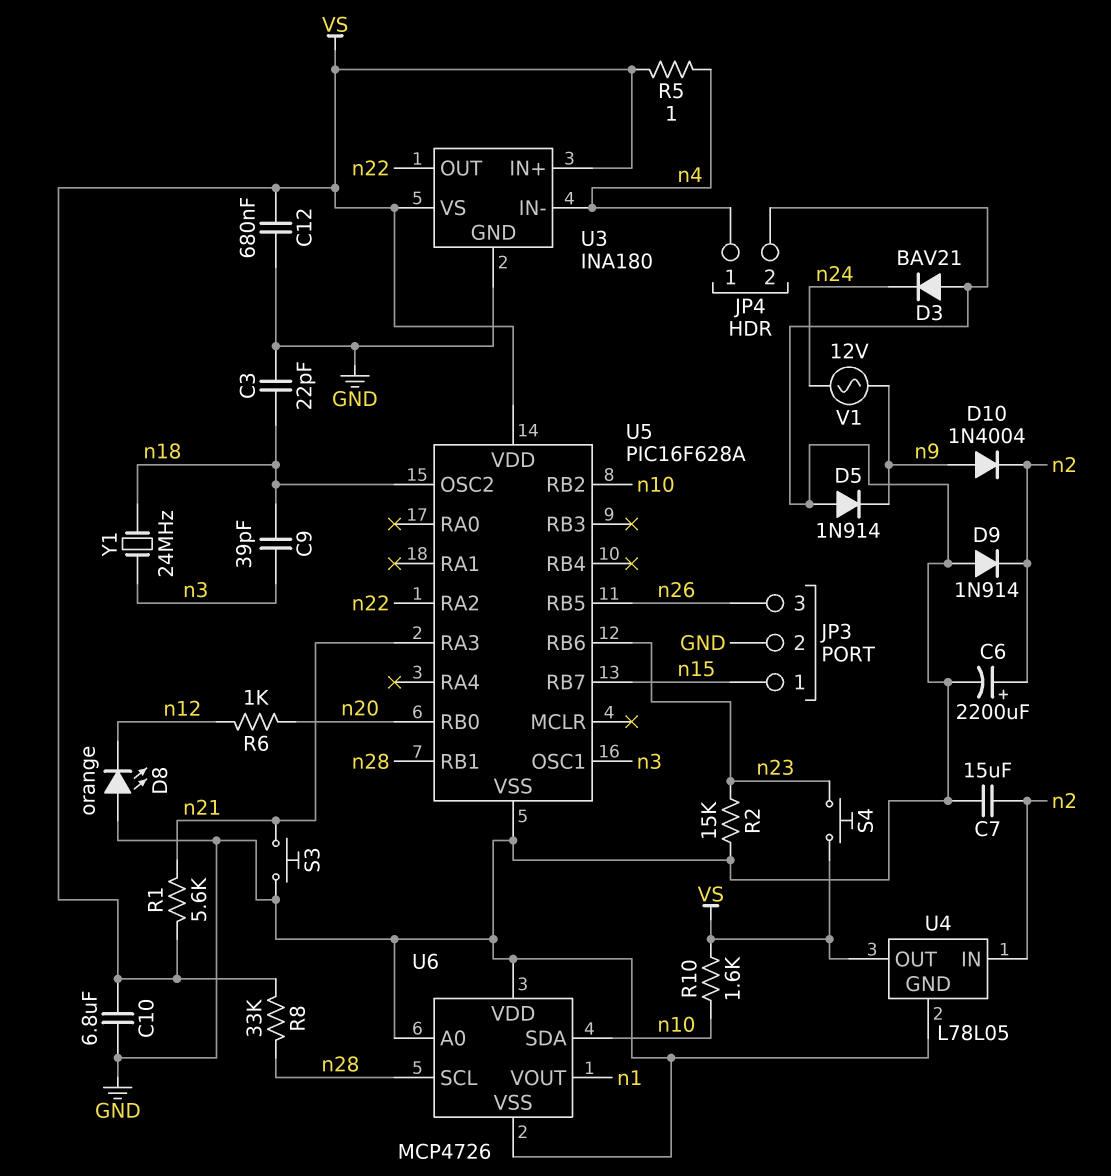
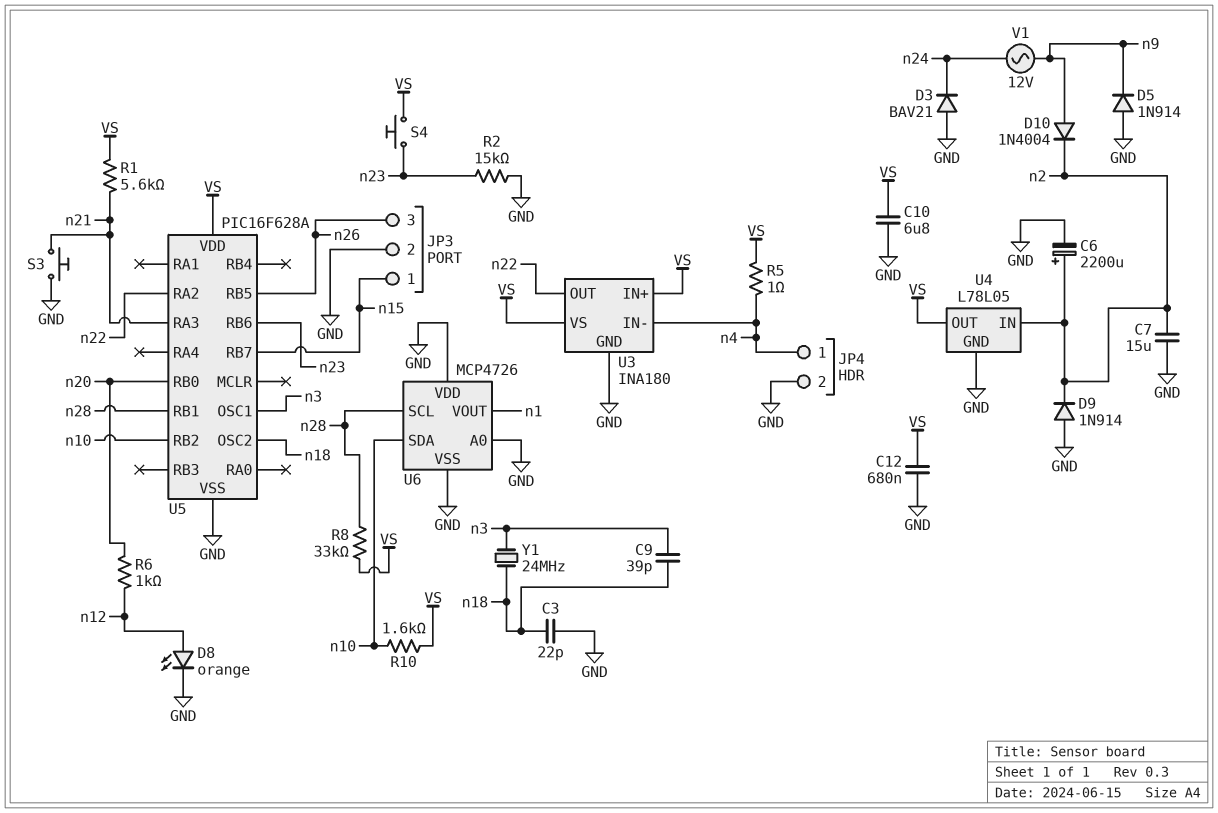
D8: LED orange (A GND, K n12) -> LED orange (A n12, K GND)

